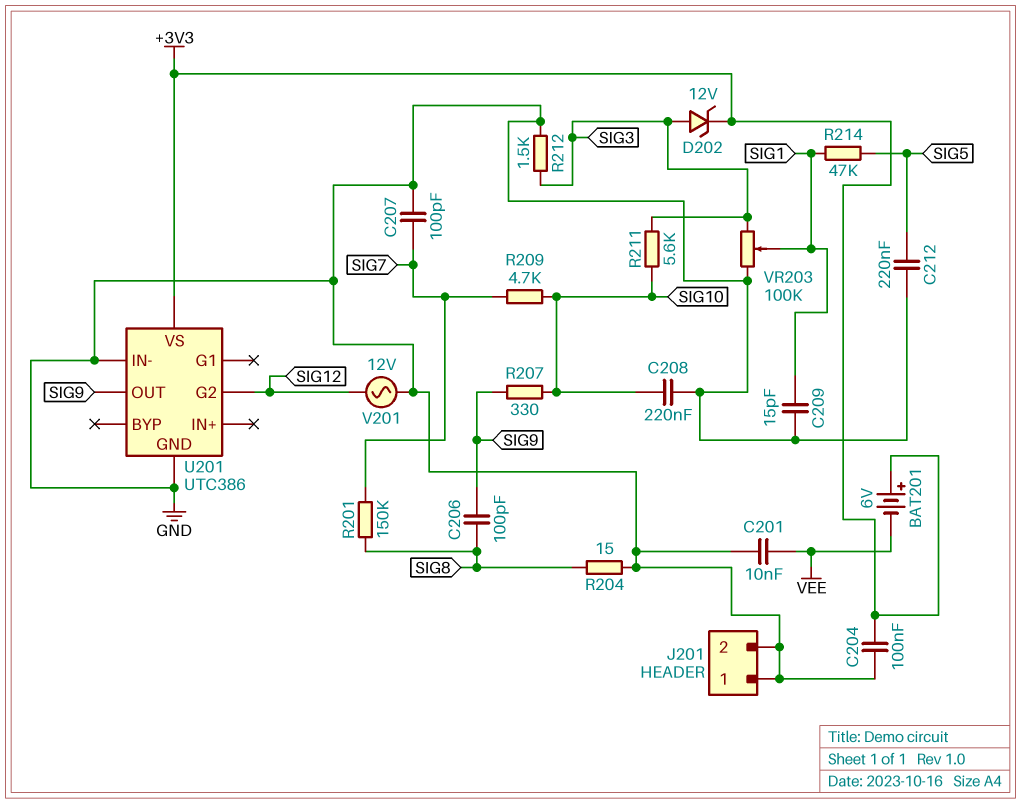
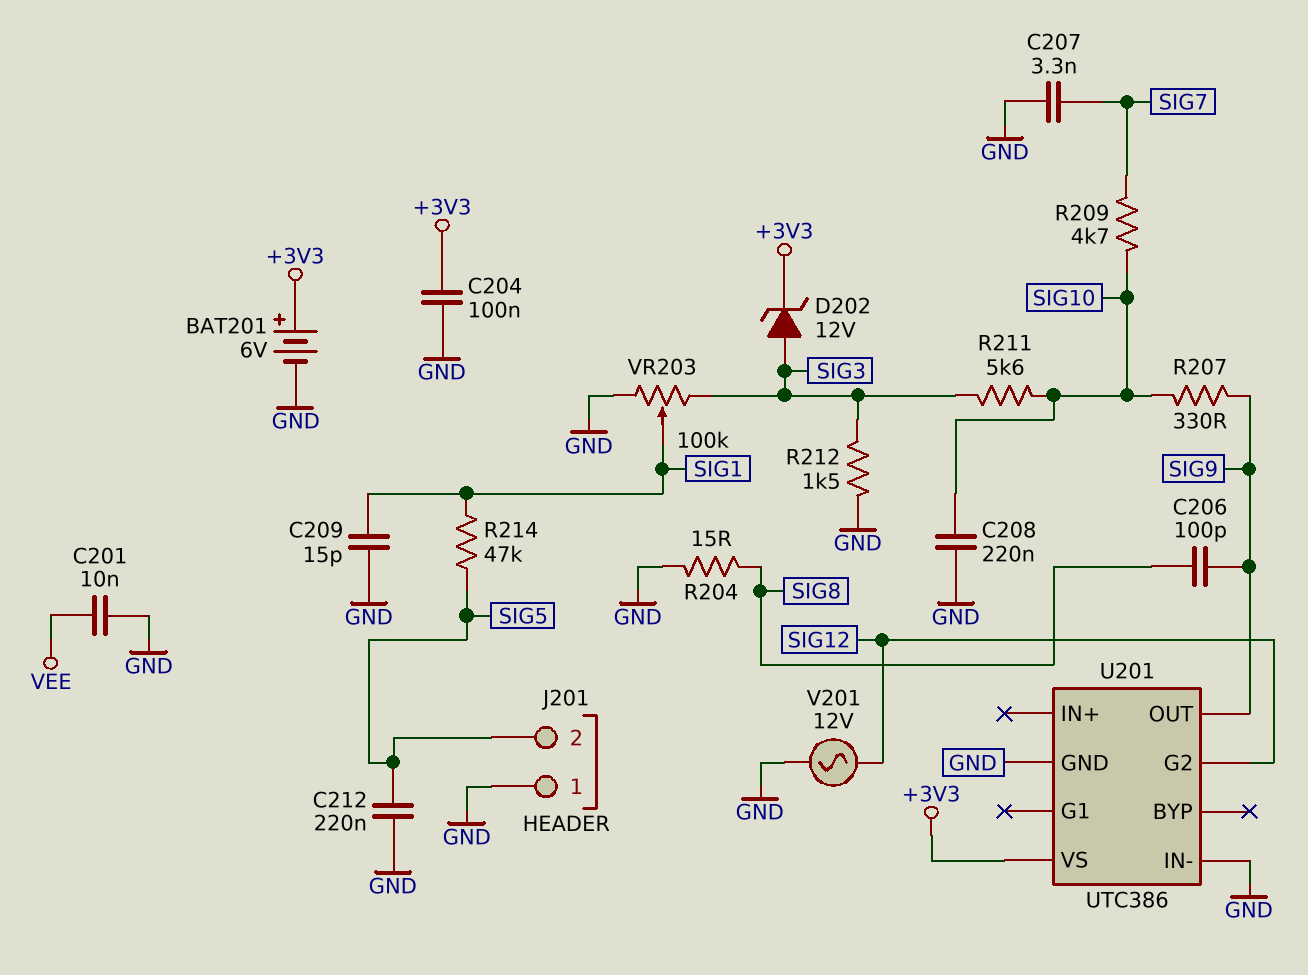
BAT201: 6V (plus +3V3, minus VEE) -> 6V (plus +3V3, minus GND)
C207: 100pF (GND, SIG7) -> 3.3nF (GND, SIG7)
J201 pin 2: GND -> SIG5
R201: 150k (SIG7, SIG8) -> none

